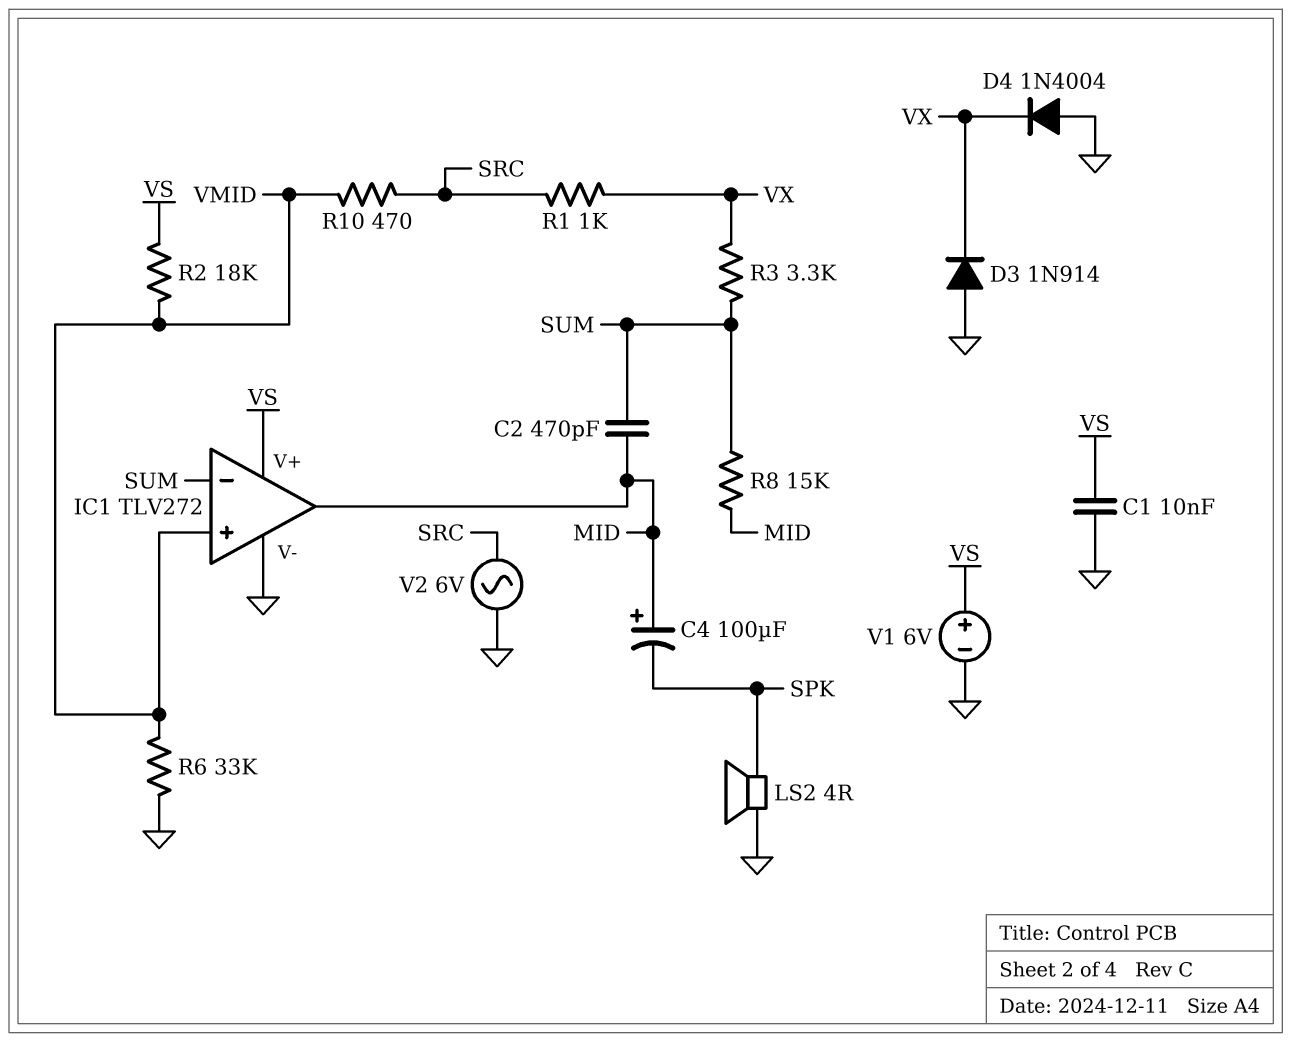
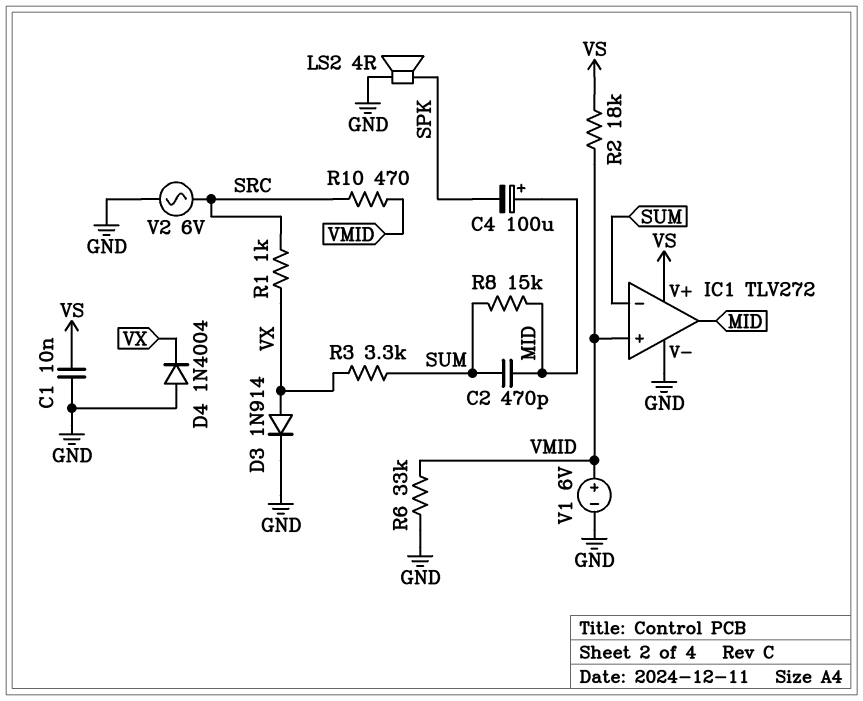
D3: diode 1N914 (A GND, K VX) -> diode 1N914 (A VX, K GND)
V1: 6V (plus VS, minus GND) -> 6V (plus VMID, minus GND)

